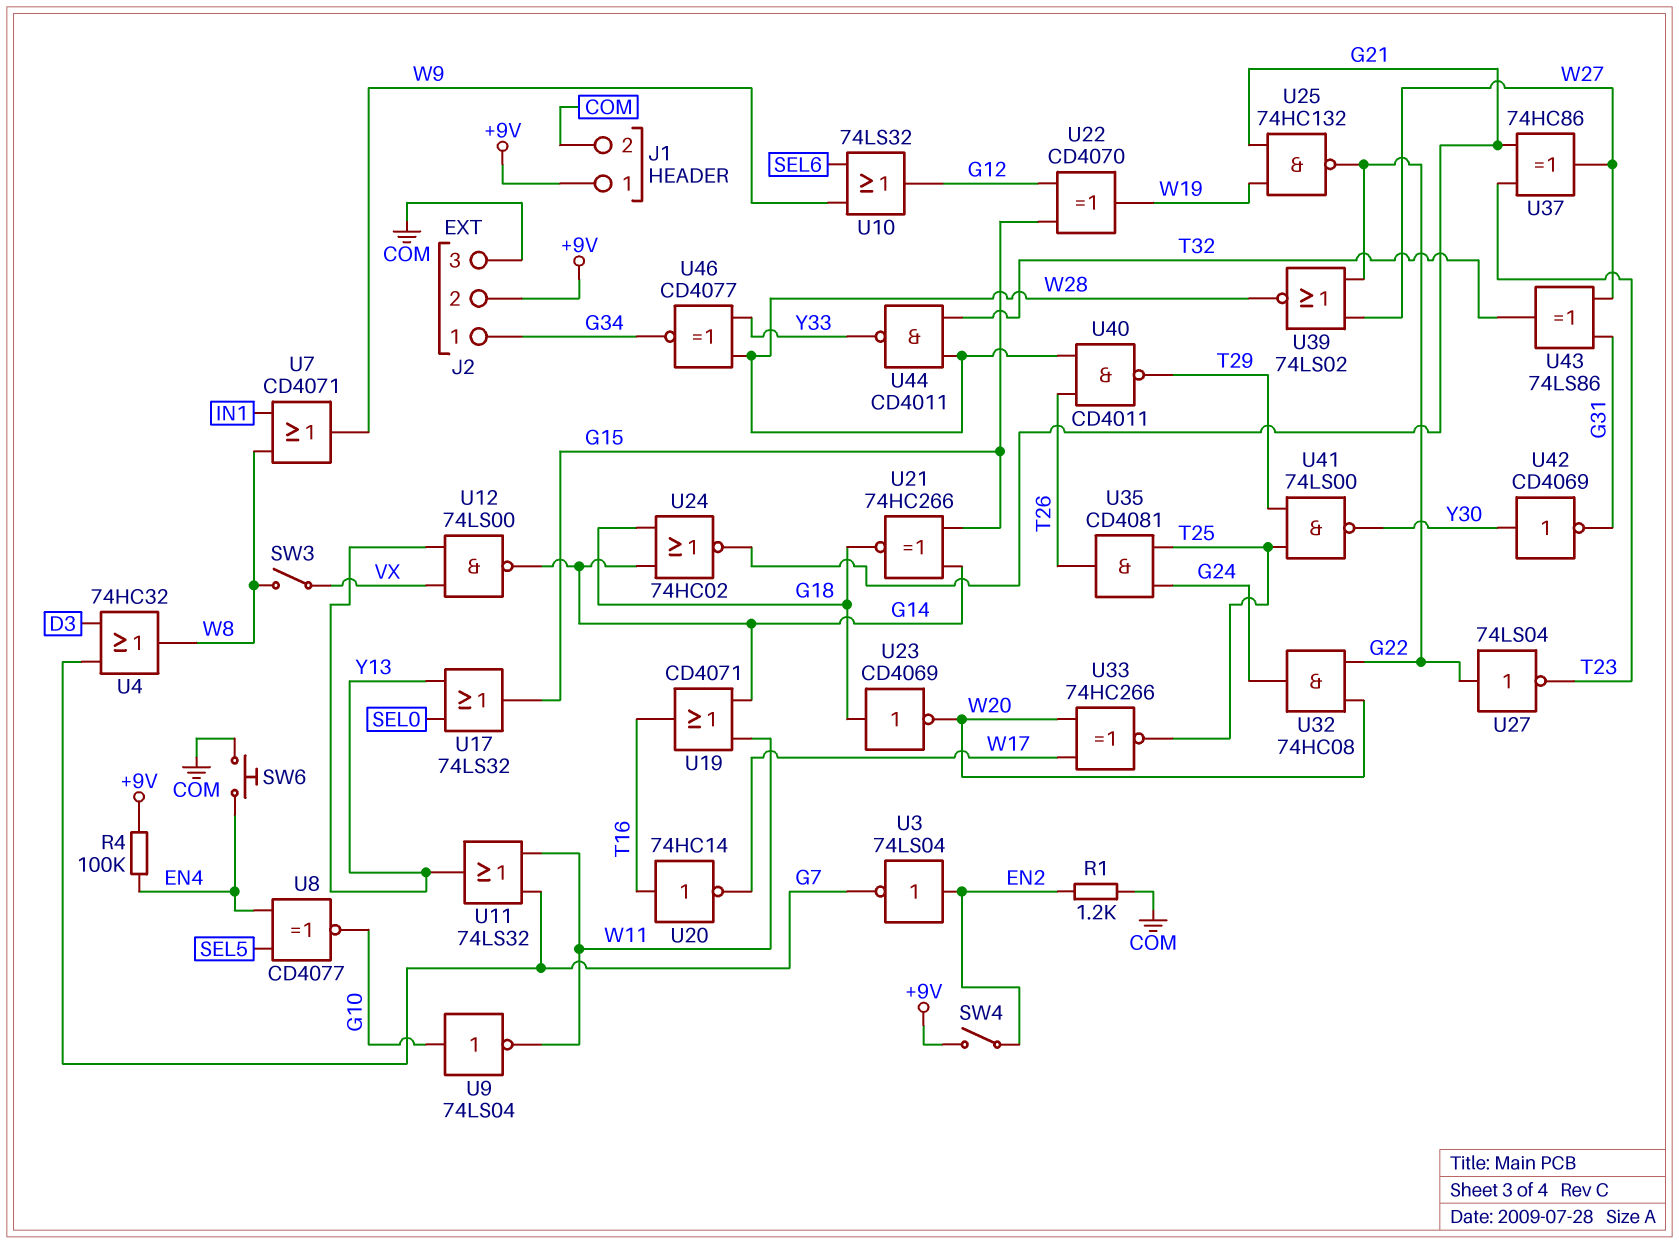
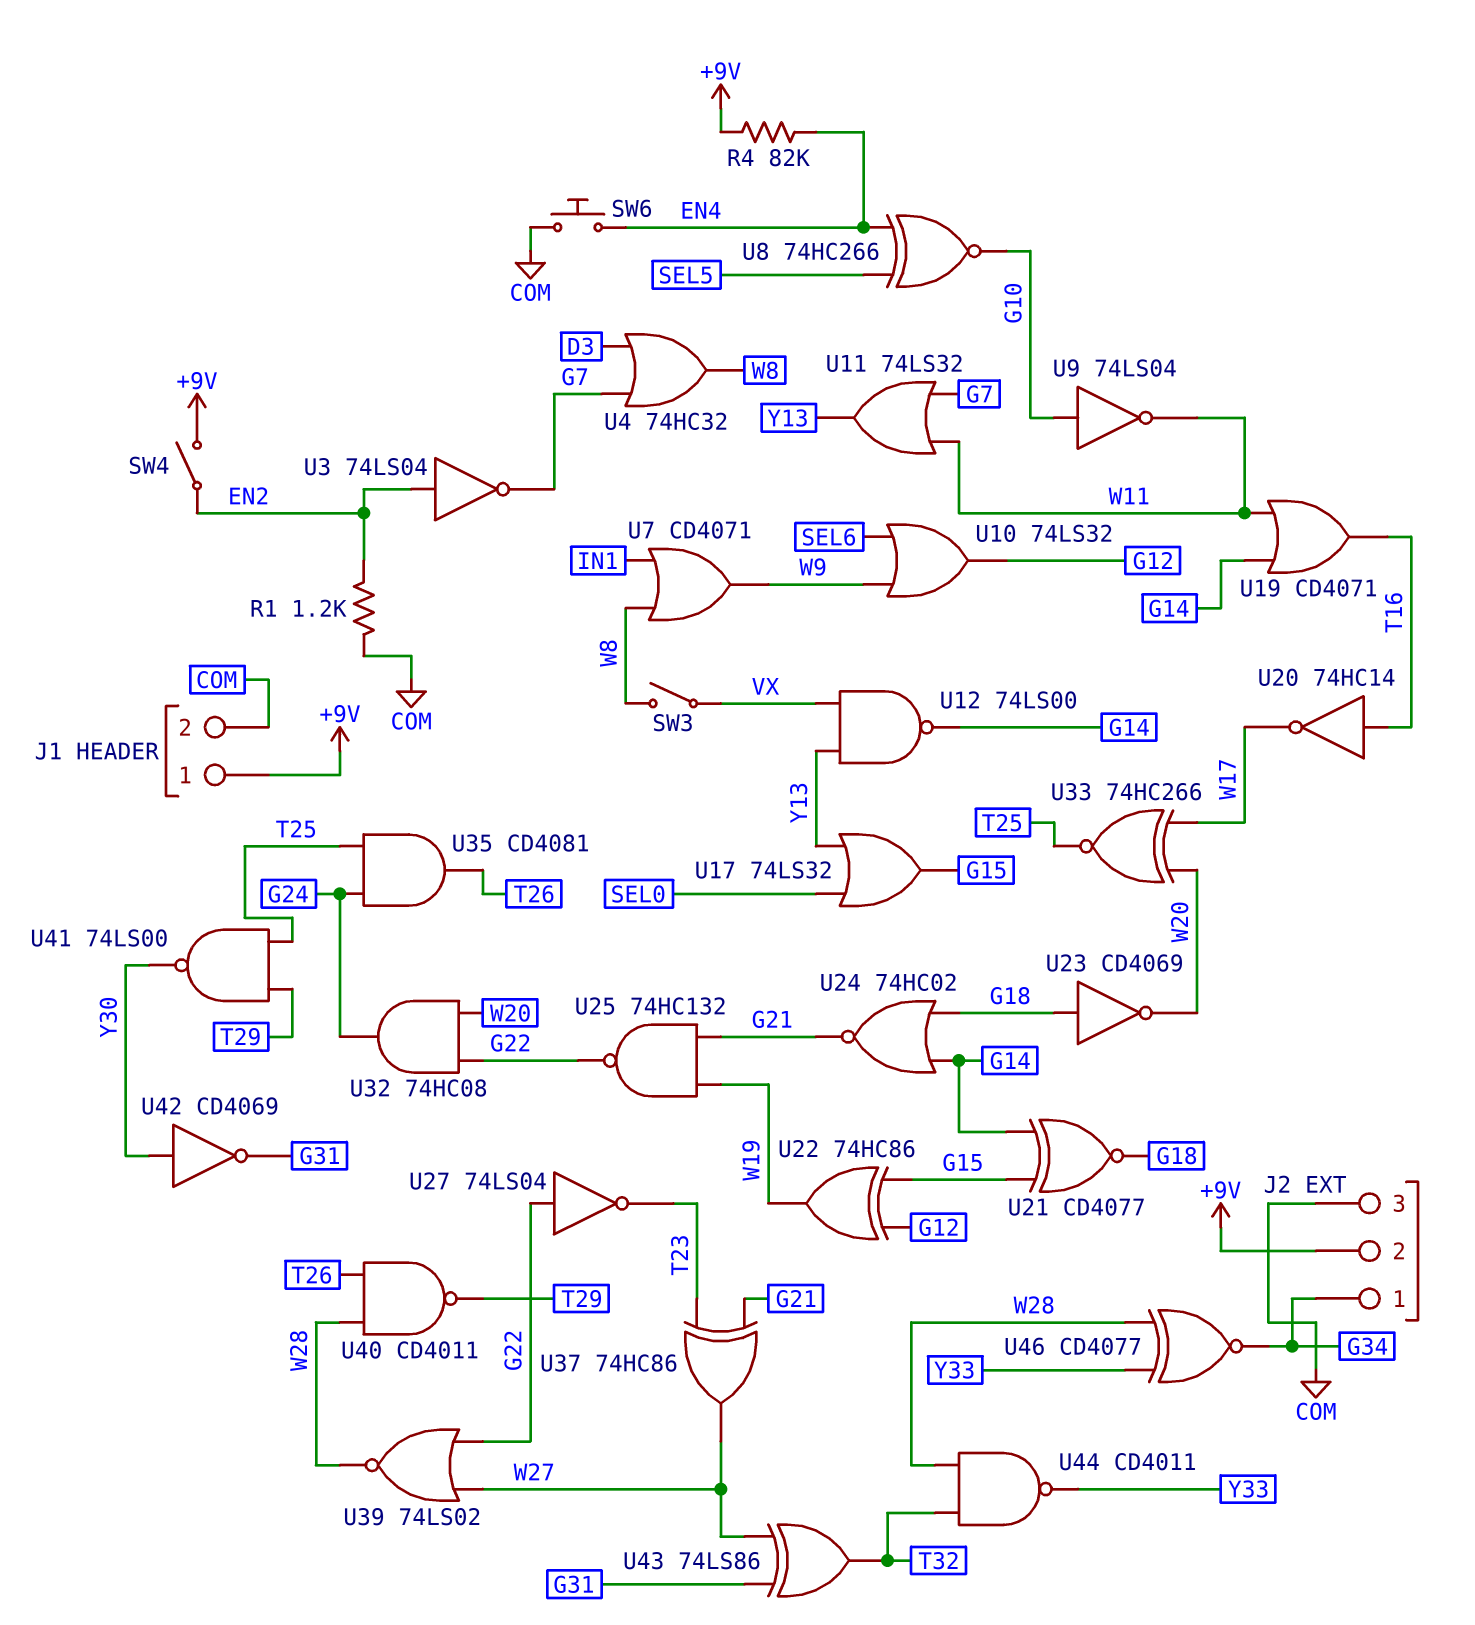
R4: 100k (+9V, EN4) -> 82k (+9V, EN4)
U8: XNOR CD4077 (in EN4, in SEL5, out G10) -> XNOR 74HC266 (in EN4, in SEL5, out G10)
U21: XNOR 74HC266 (in G14, in G15, out G18) -> XNOR CD4077 (in G14, in G15, out G18)
U22: XOR CD4070 (in G12, in G15, out W19) -> XOR 74HC86 (in G12, in G15, out W19)

